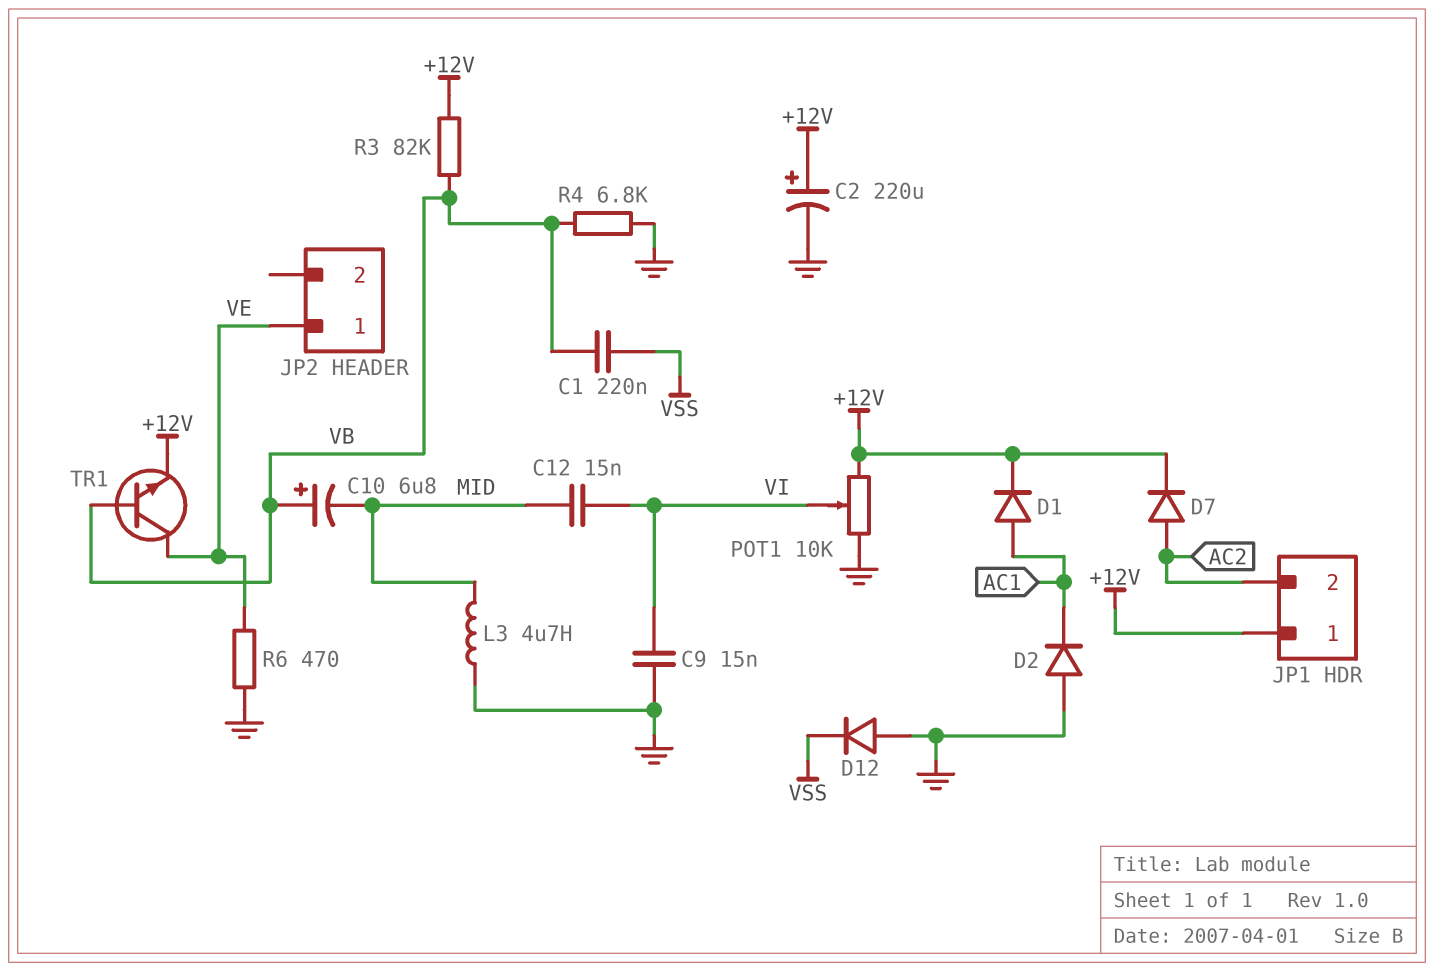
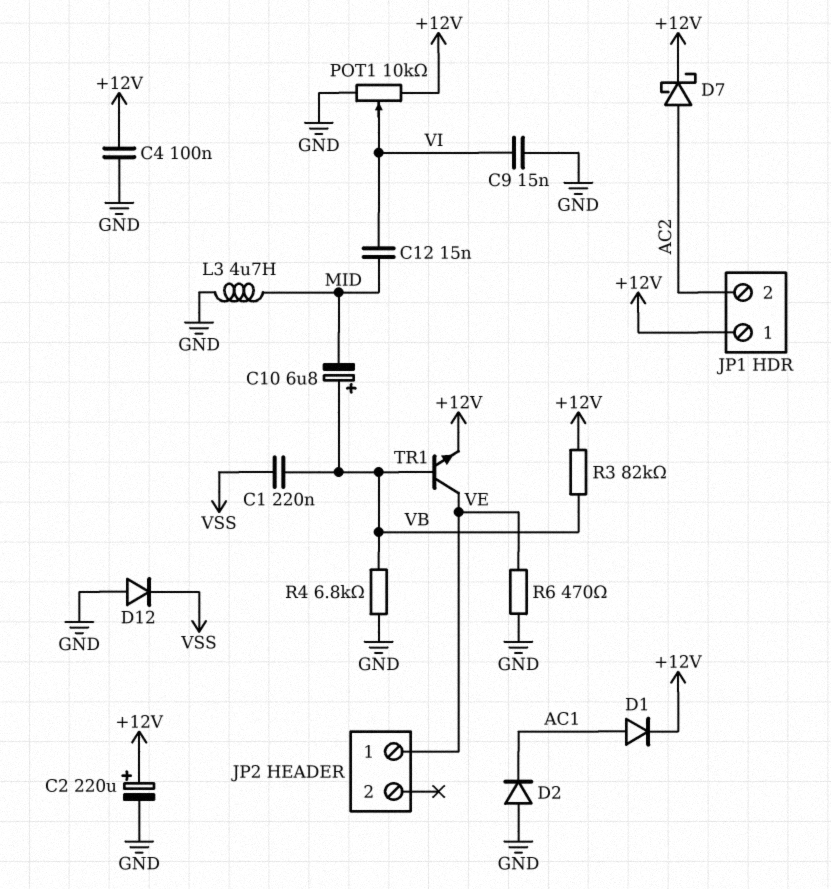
C4: none -> 100nF (+12V, GND)
D7: diode (A AC2, K +12V) -> schottky (A AC2, K +12V)

